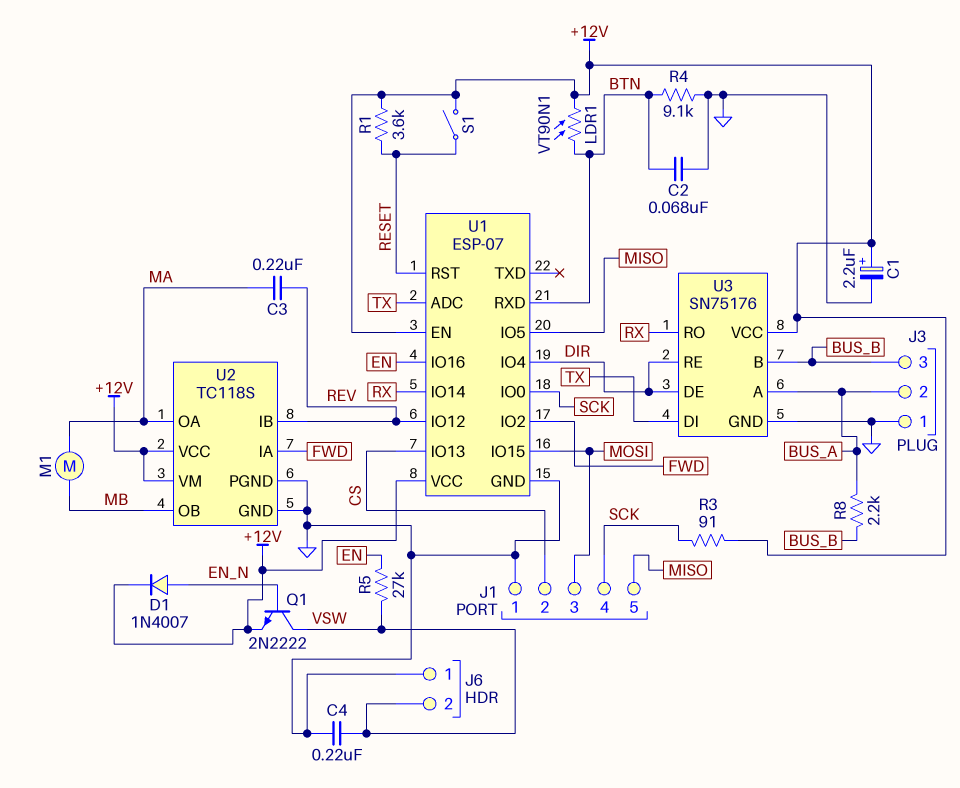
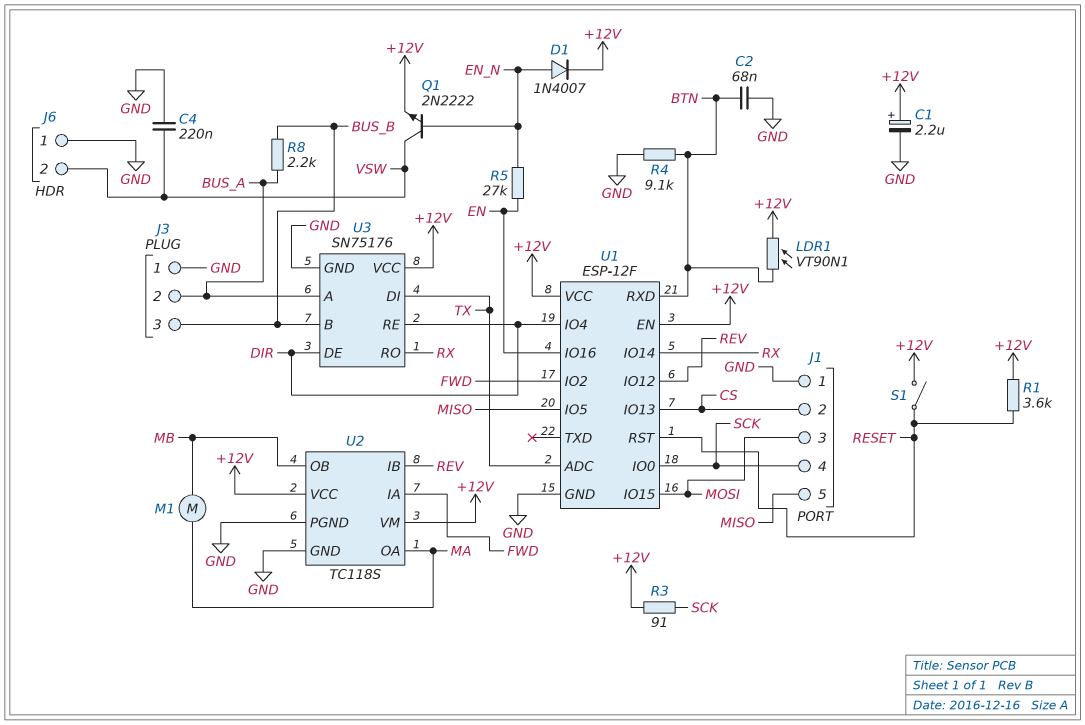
C3: 220nF (MA, REV) -> none
R5: 27k (EN, VSW) -> 27k (EN, EN_N)
U1: ESP-07 -> ESP-12F

